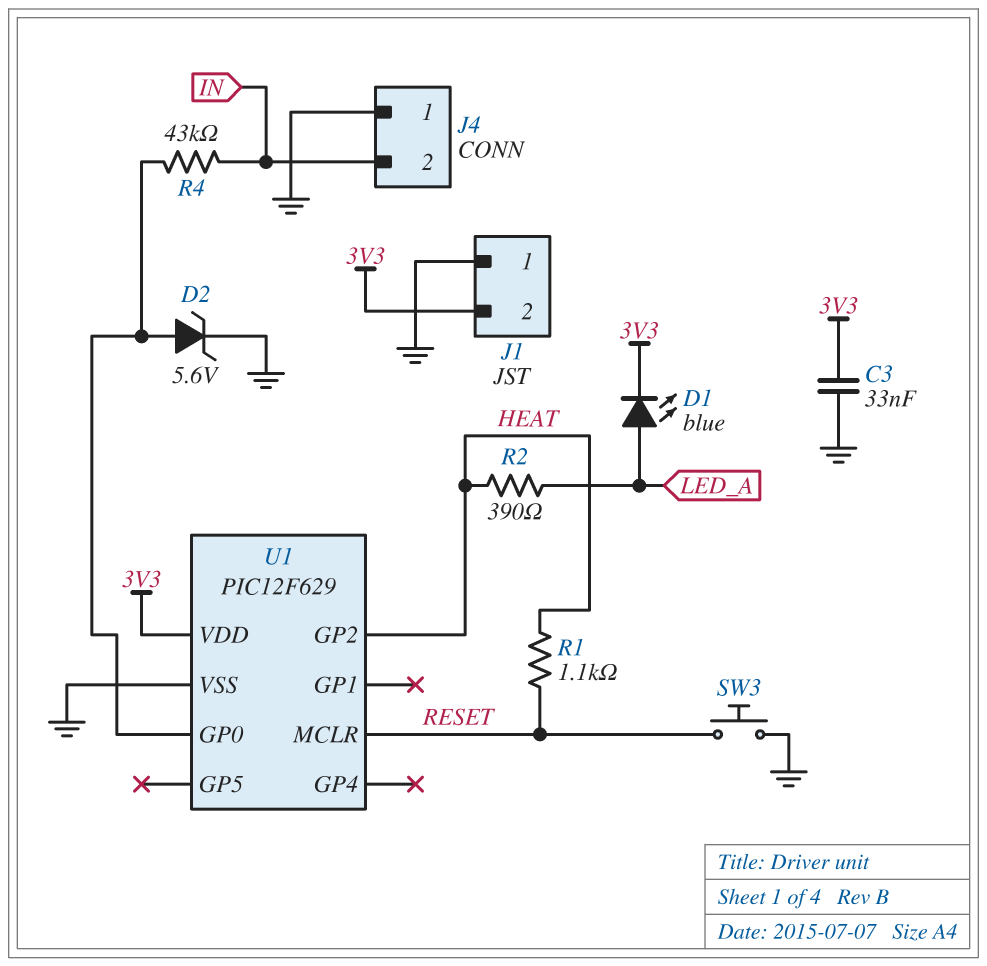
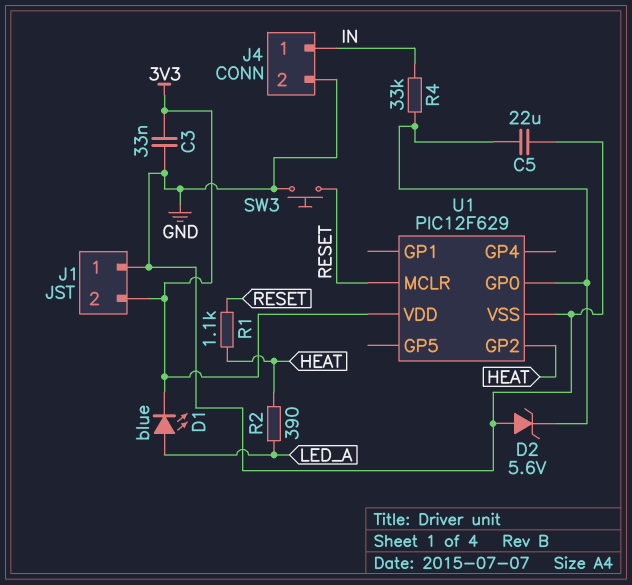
C5: none -> 22uF (GND, U1/GP0)
D2: zener 5.6V (A U1/GP0, K GND) -> zener 5.6V (A GND, K U1/GP0)
J4 pin 1: GND -> IN
J4 pin 2: IN -> GND
R4: 43k (IN, U1/GP0) -> 33k (IN, U1/GP0)

